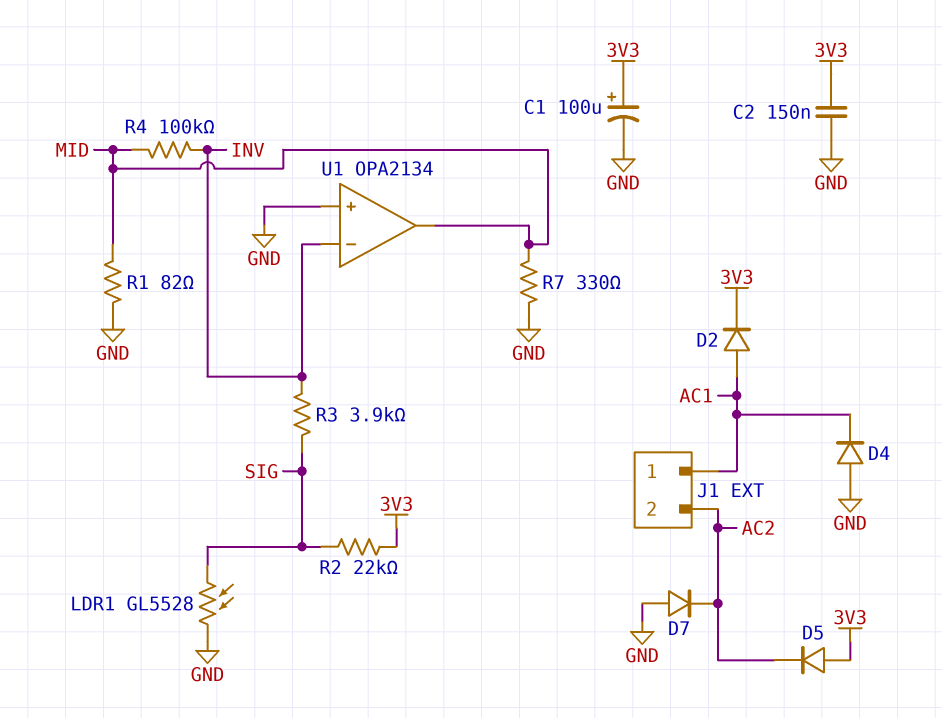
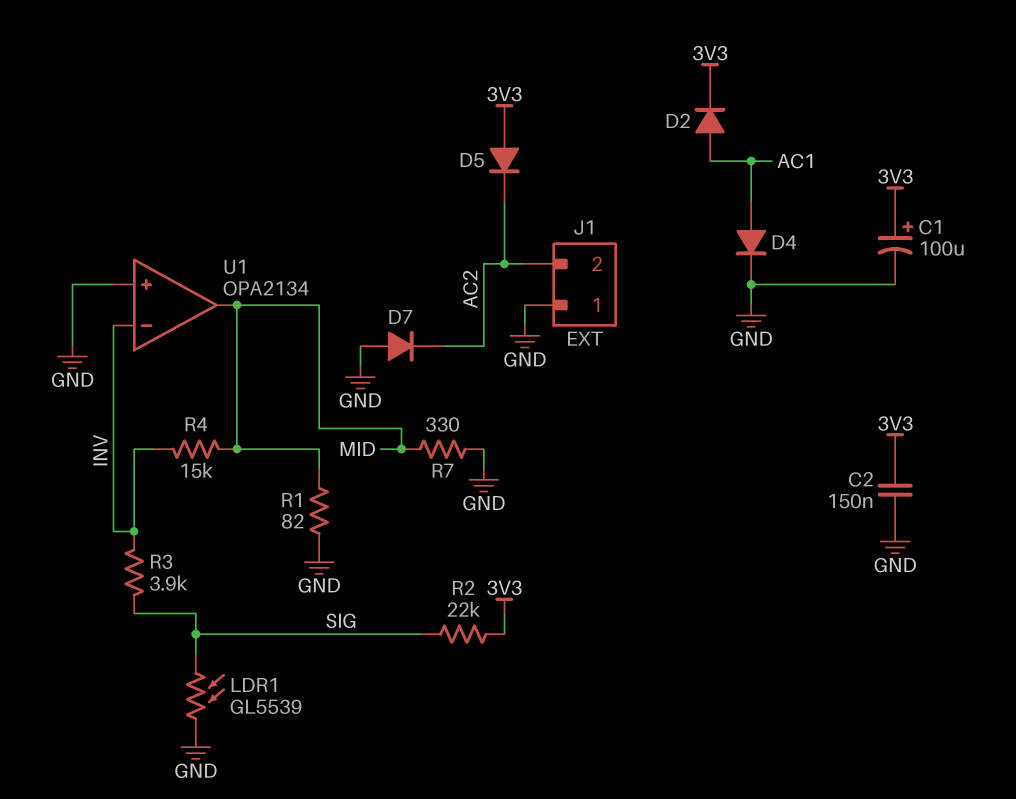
D4: diode (A GND, K AC1) -> diode (A AC1, K GND)
J1 pin 1: AC1 -> GND
LDR1: GL5528 (GND, SIG) -> GL5539 (GND, SIG)
R4: 100k (INV, MID) -> 15k (INV, MID)

